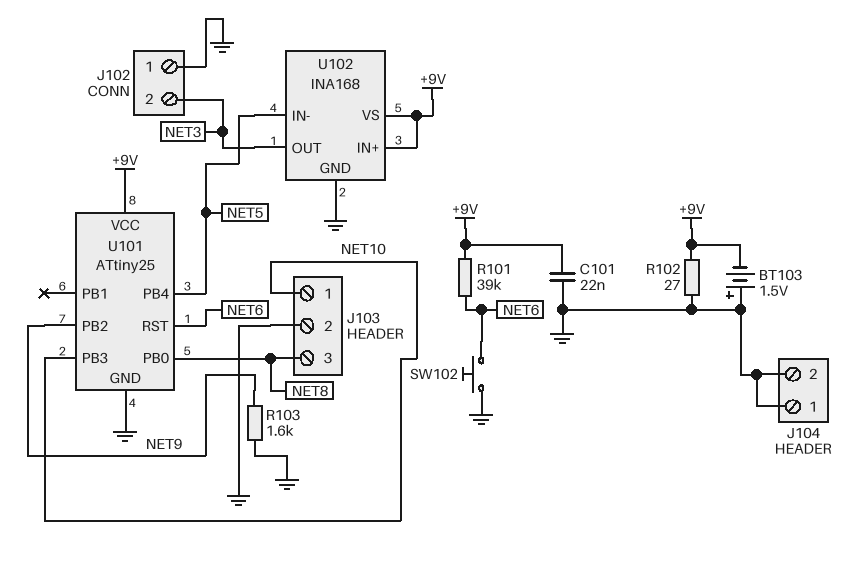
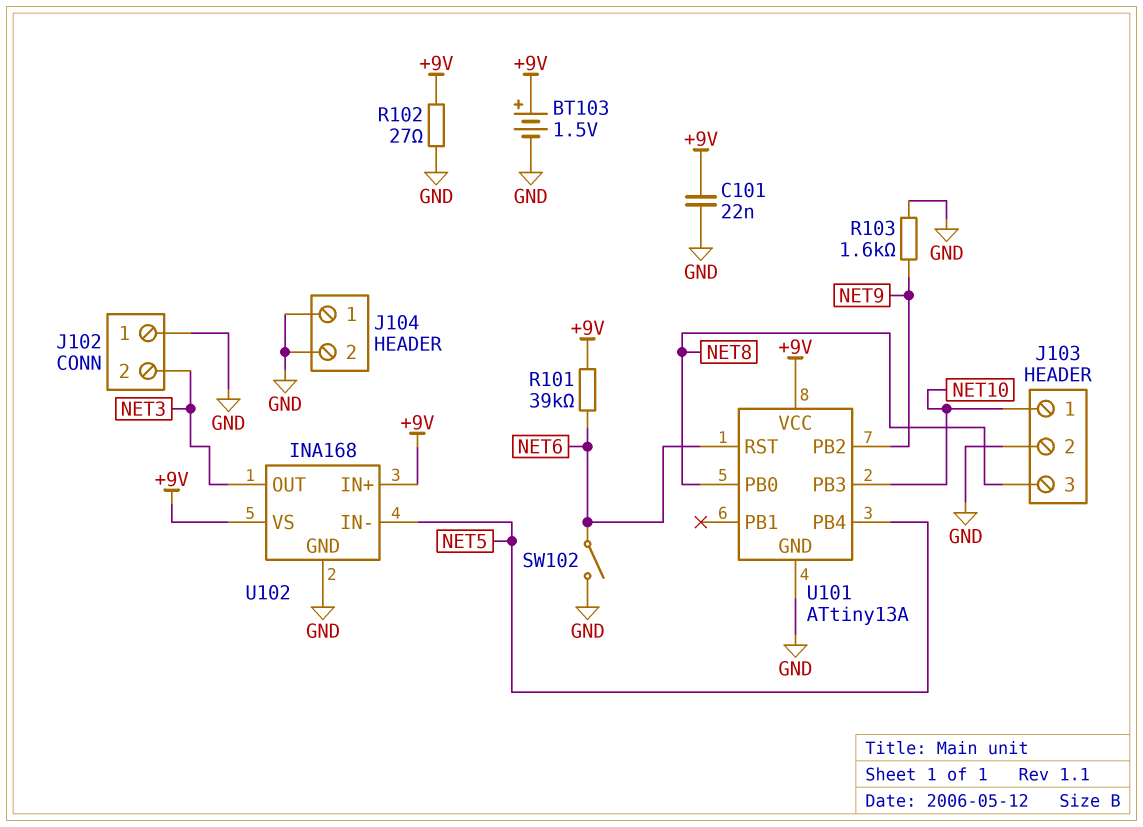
BT103: 1.5V (plus GND, minus +9V) -> 1.5V (plus +9V, minus GND)
SW102: button (GND, NET6) -> switch (GND, NET6)
U101: ATtiny25 -> ATtiny13A

